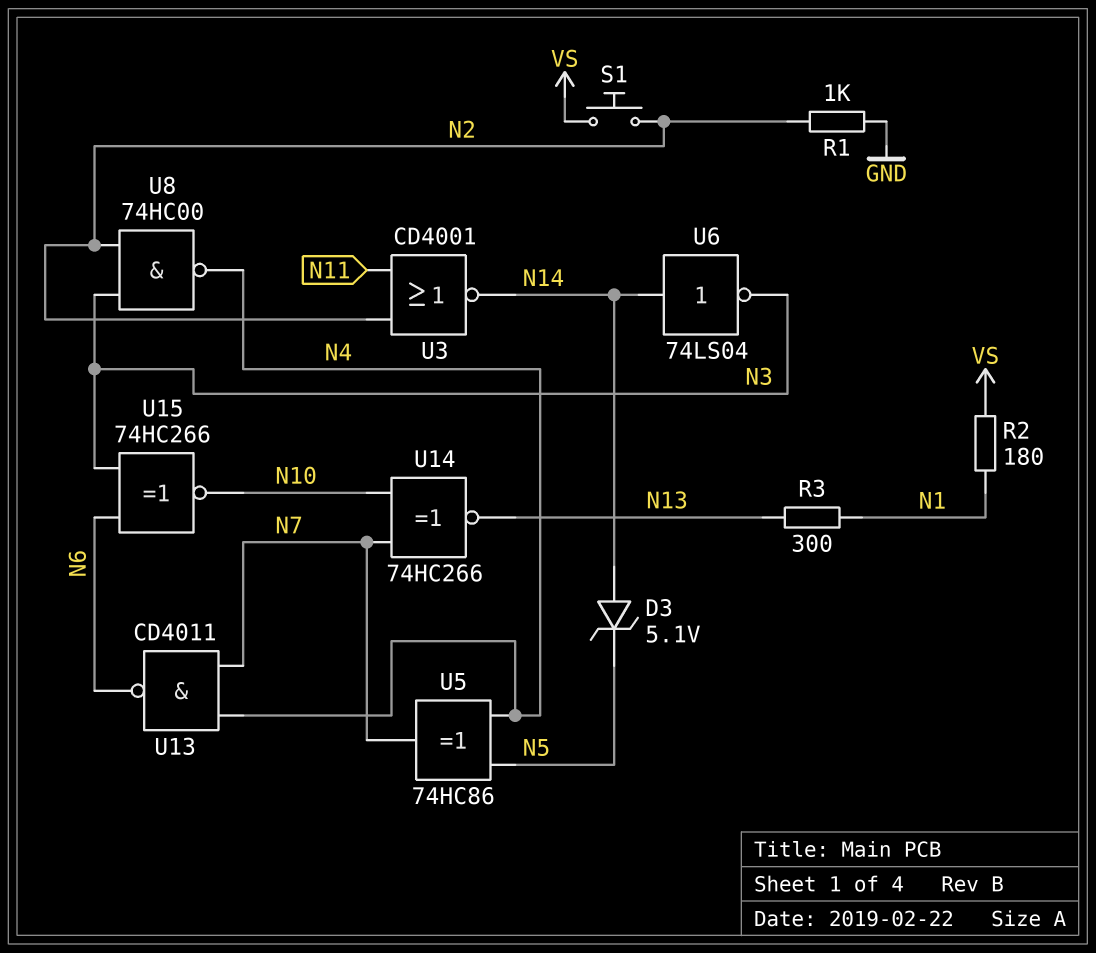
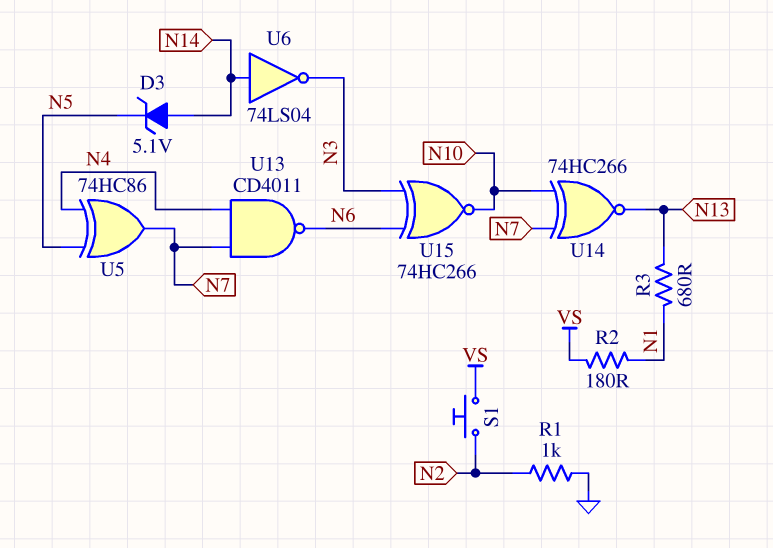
R3: 300 (N1, N13) -> 680 (N1, N13)
U3: NOR CD4001 (in N2, in N11, out N14) -> none
U8: NAND 74HC00 (in N2, in N3, out N4) -> none

